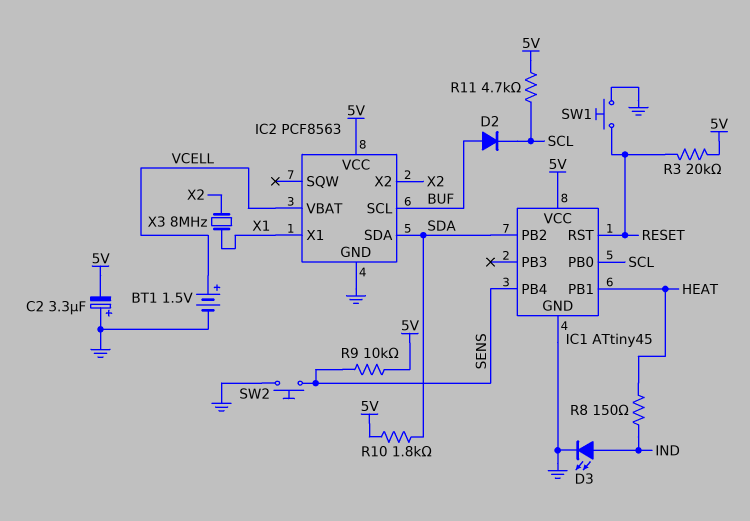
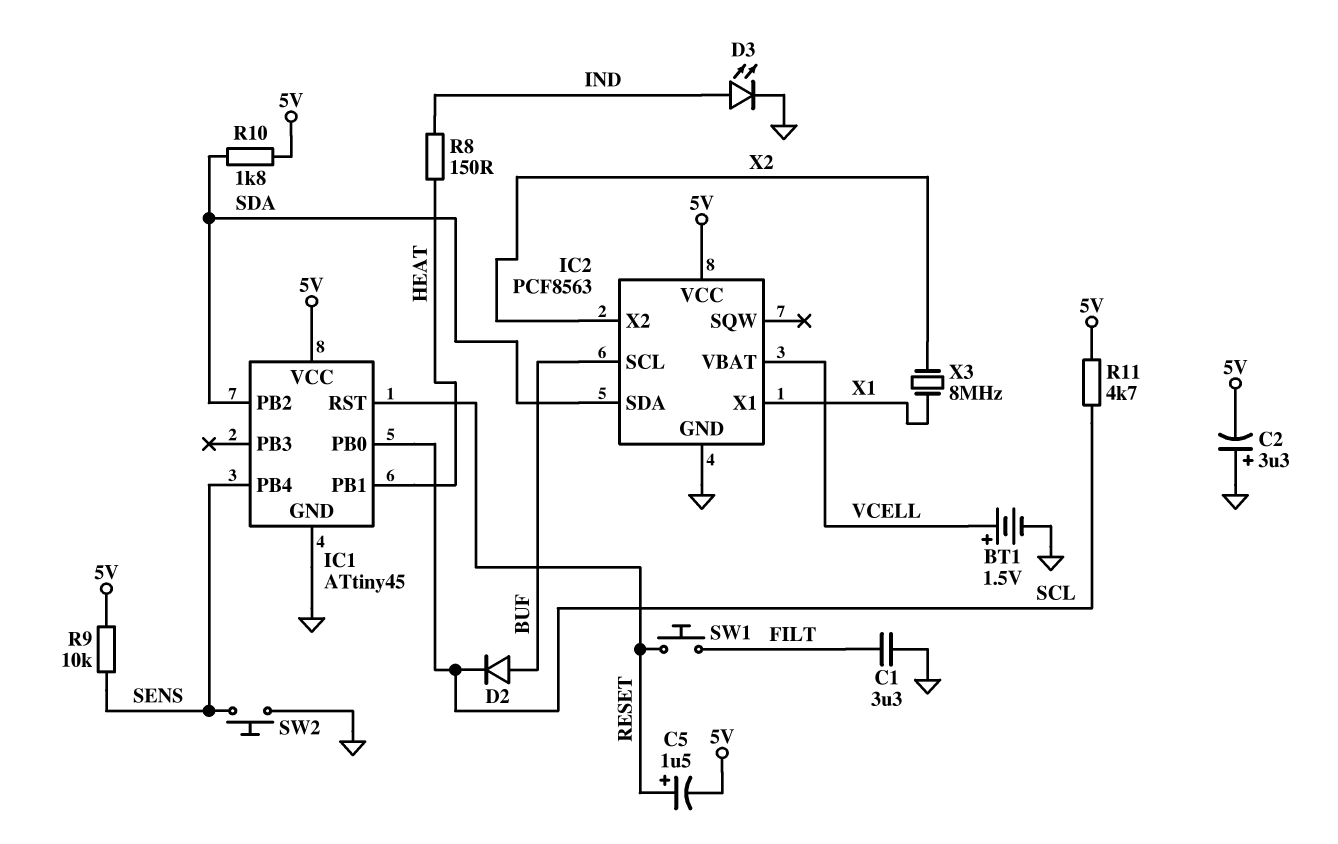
C1: none -> 3.3uF (FILT, GND)
C5: none -> 1.5uF (plus RESET, minus 5V)
R3: 20k (5V, RESET) -> none
SW1: button (GND, RESET) -> button (FILT, RESET)

